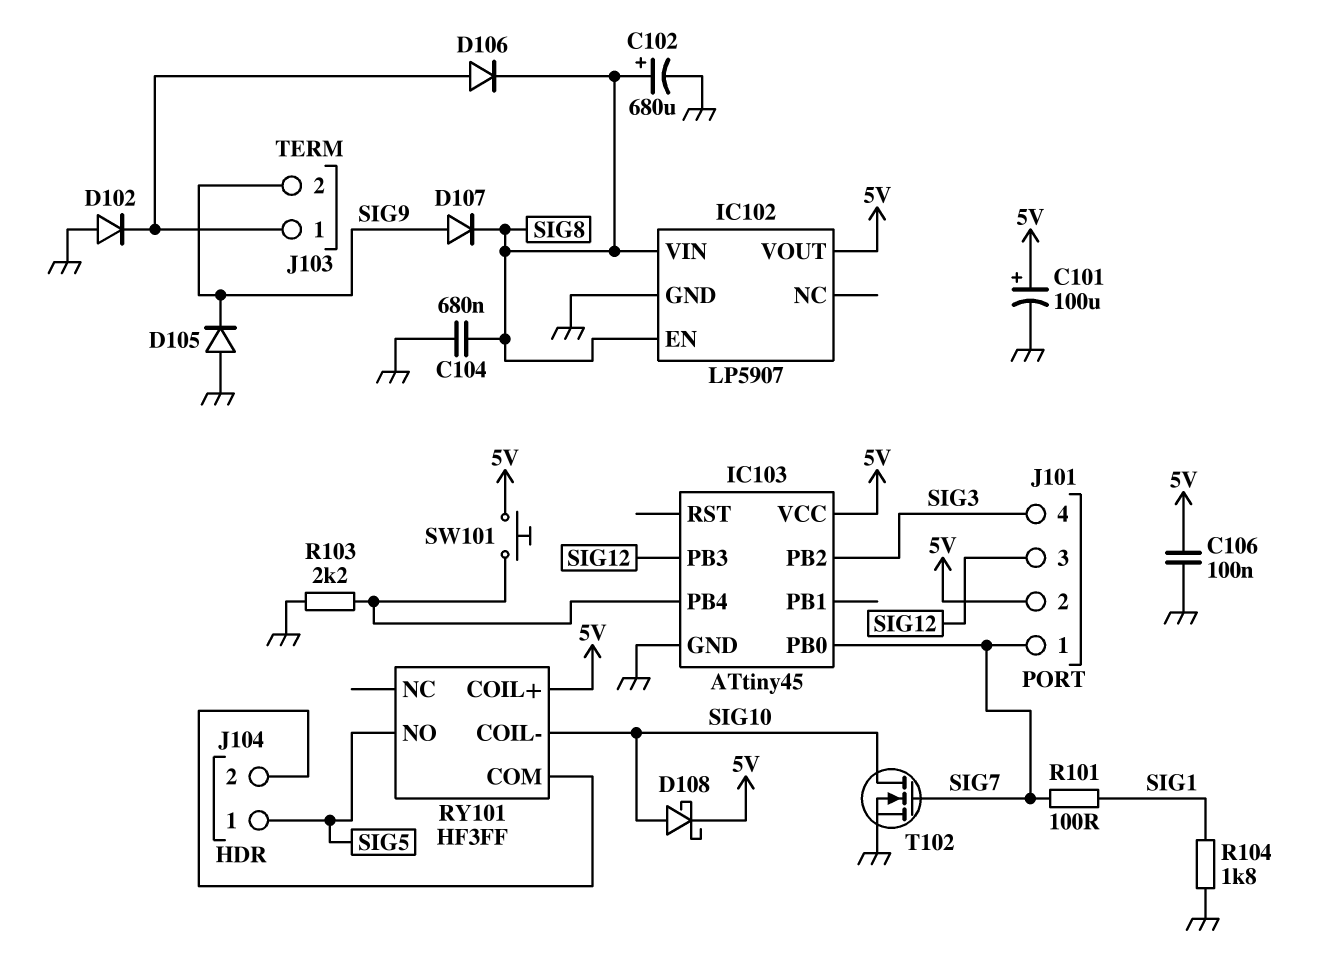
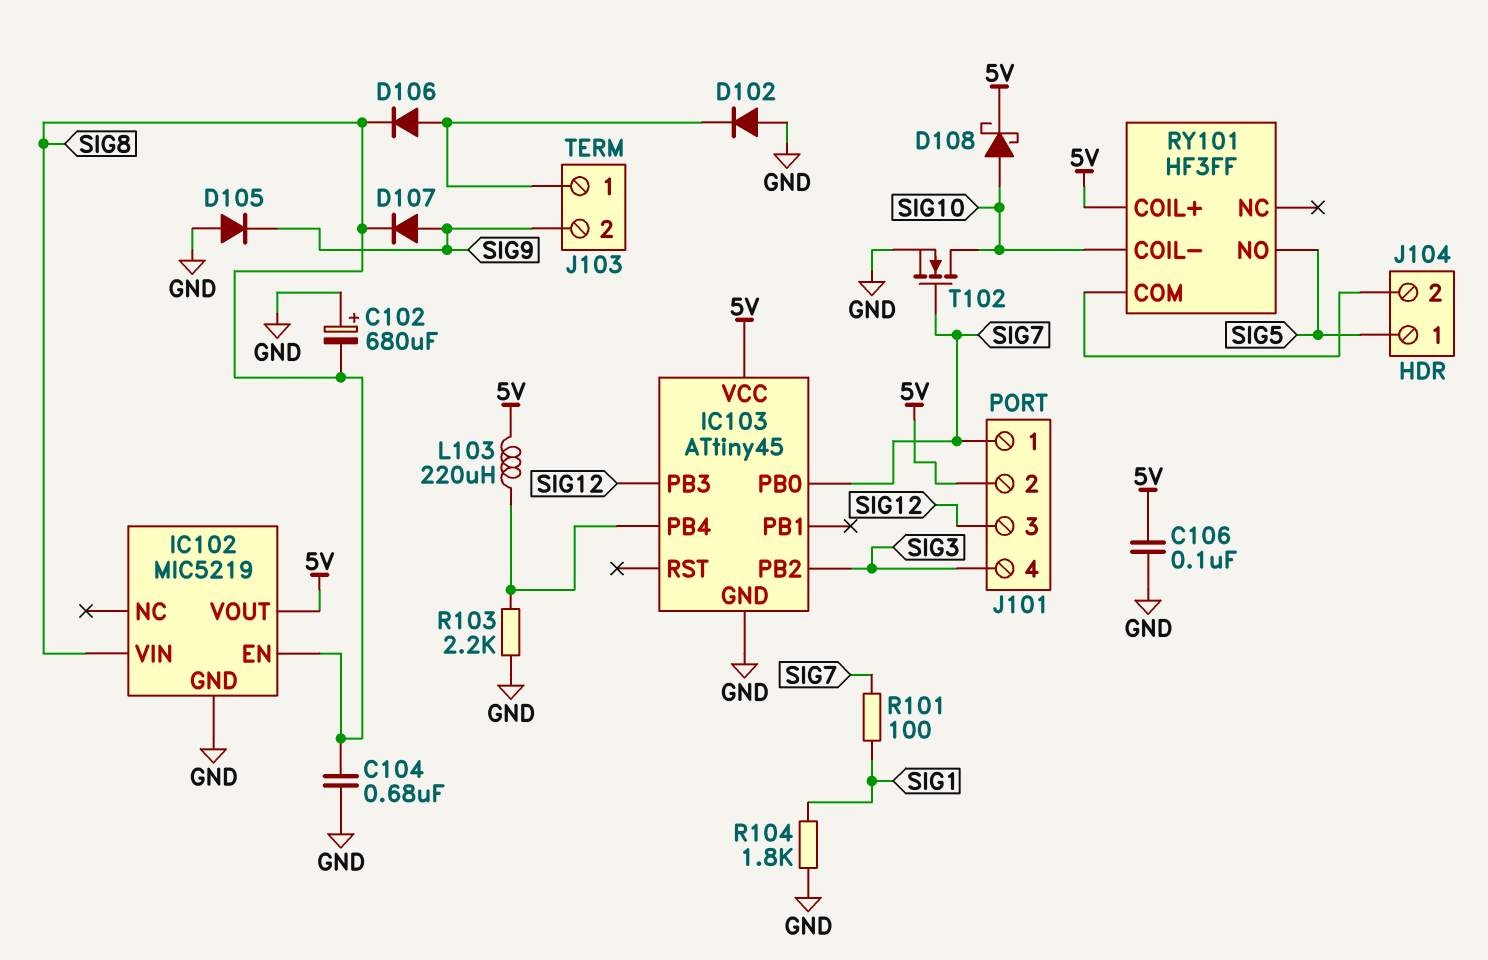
C101: 100uF (plus 5V, minus GND) -> none
C102: 680uF (plus SIG8, minus GND) -> 680uF (plus GND, minus SIG8)
IC102: LP5907 -> MIC5219
L103: none -> 220uH (5V, IC103/PB4)
SW101: button (5V, IC103/PB4) -> none

